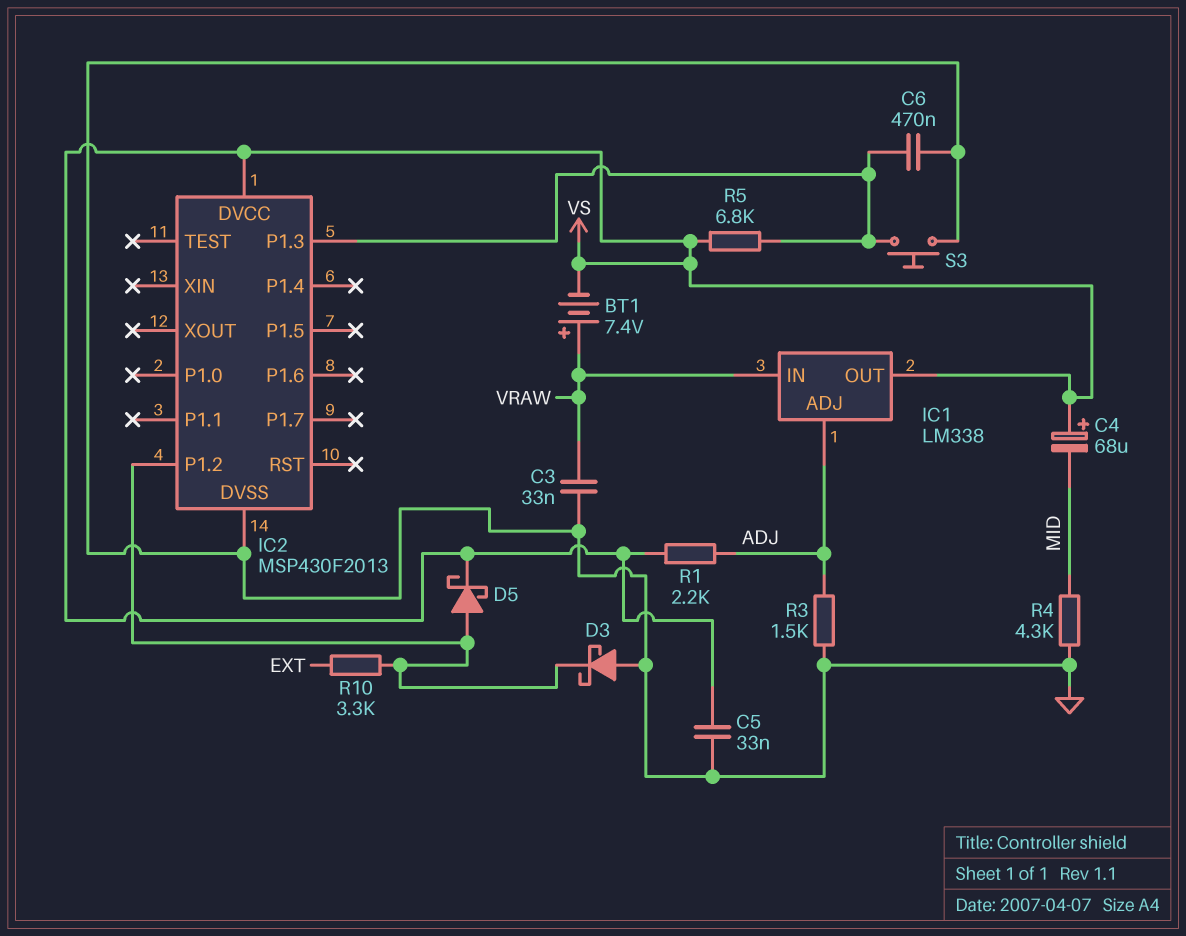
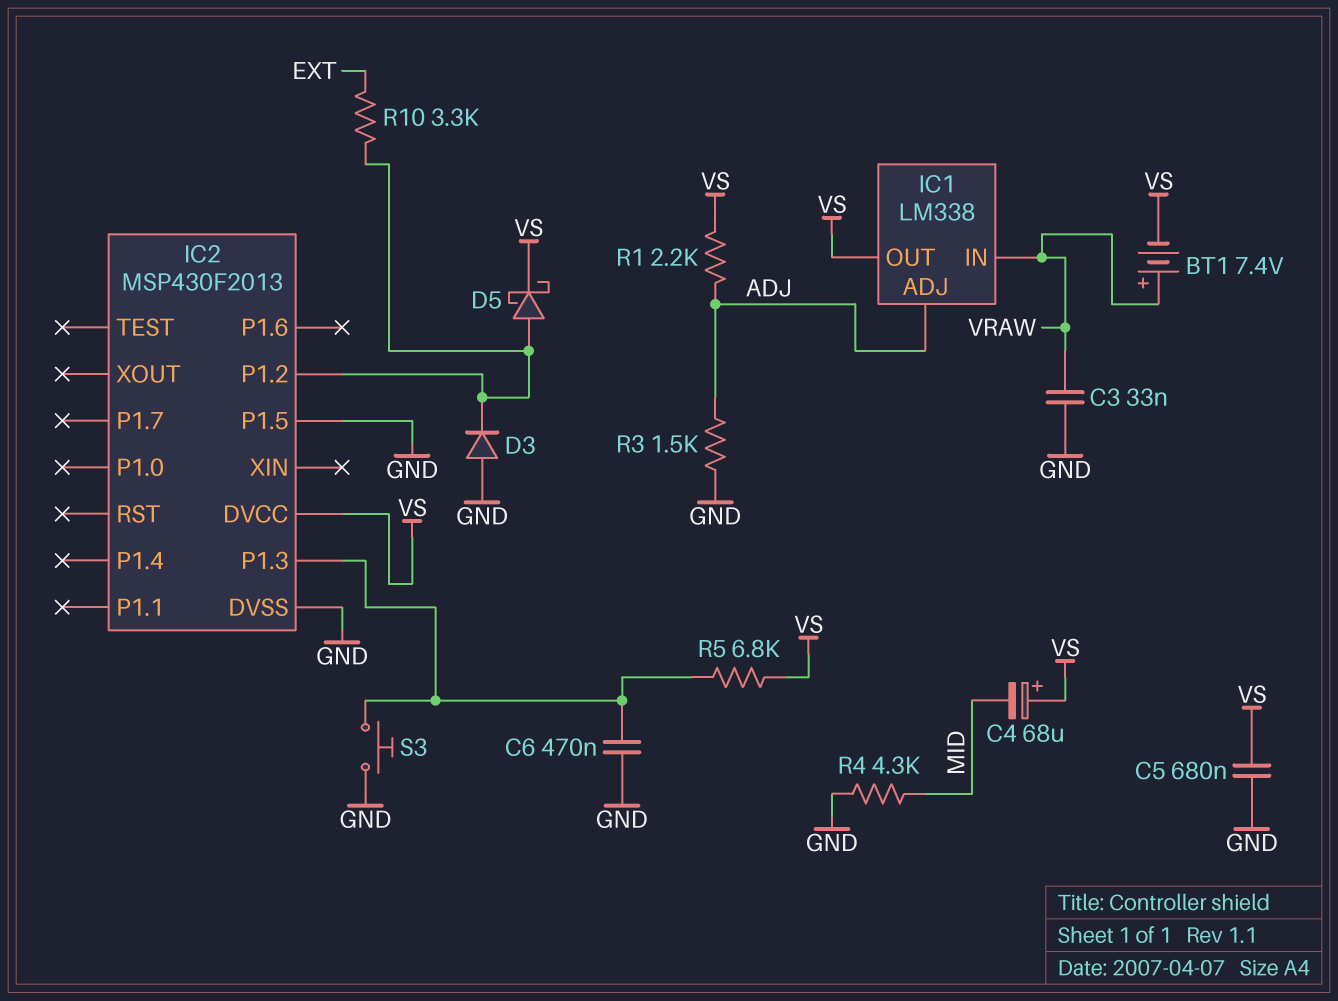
C5: 33nF (GND, VS) -> 680nF (GND, VS)
D3: schottky (A GND, K IC2/P1.2) -> diode (A GND, K IC2/P1.2)
IC2 pin P1.5: none -> GND

